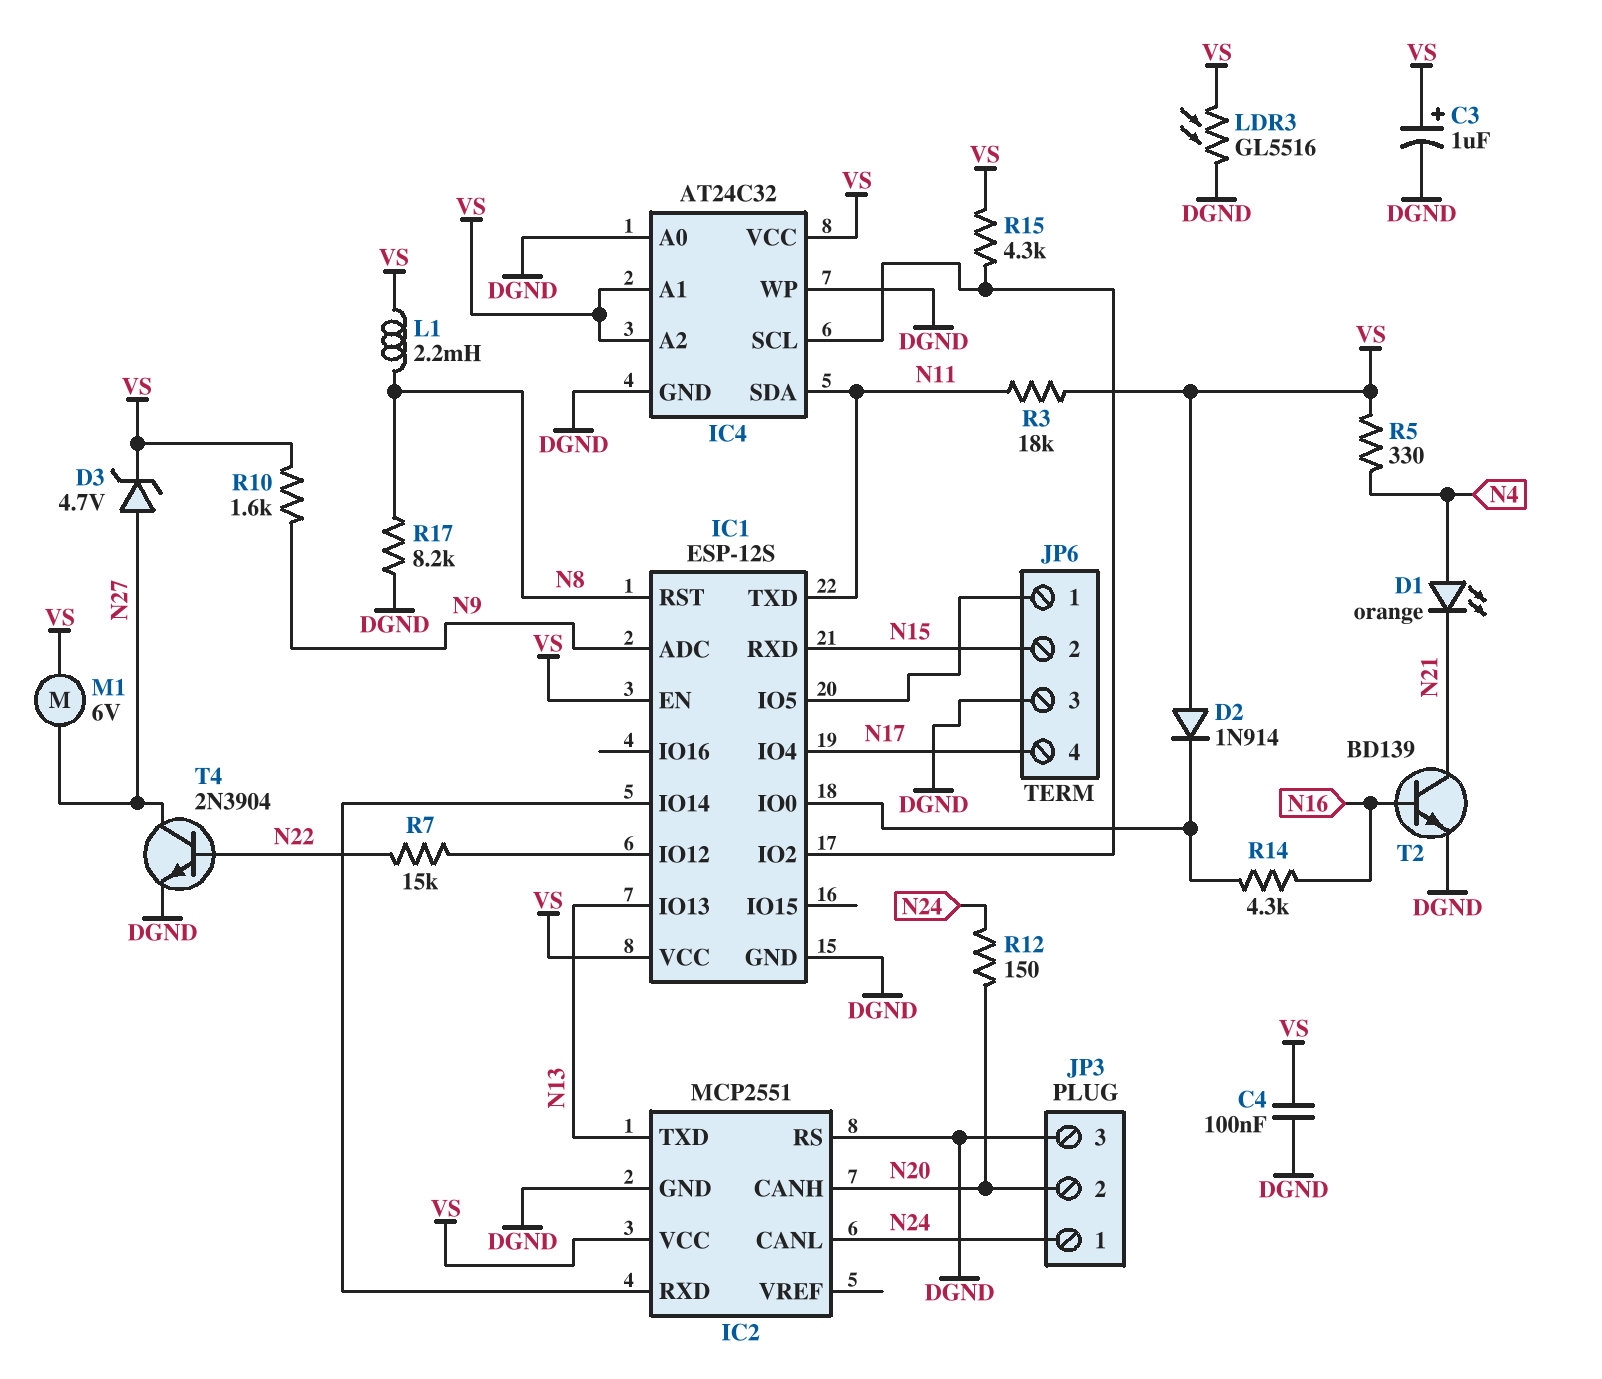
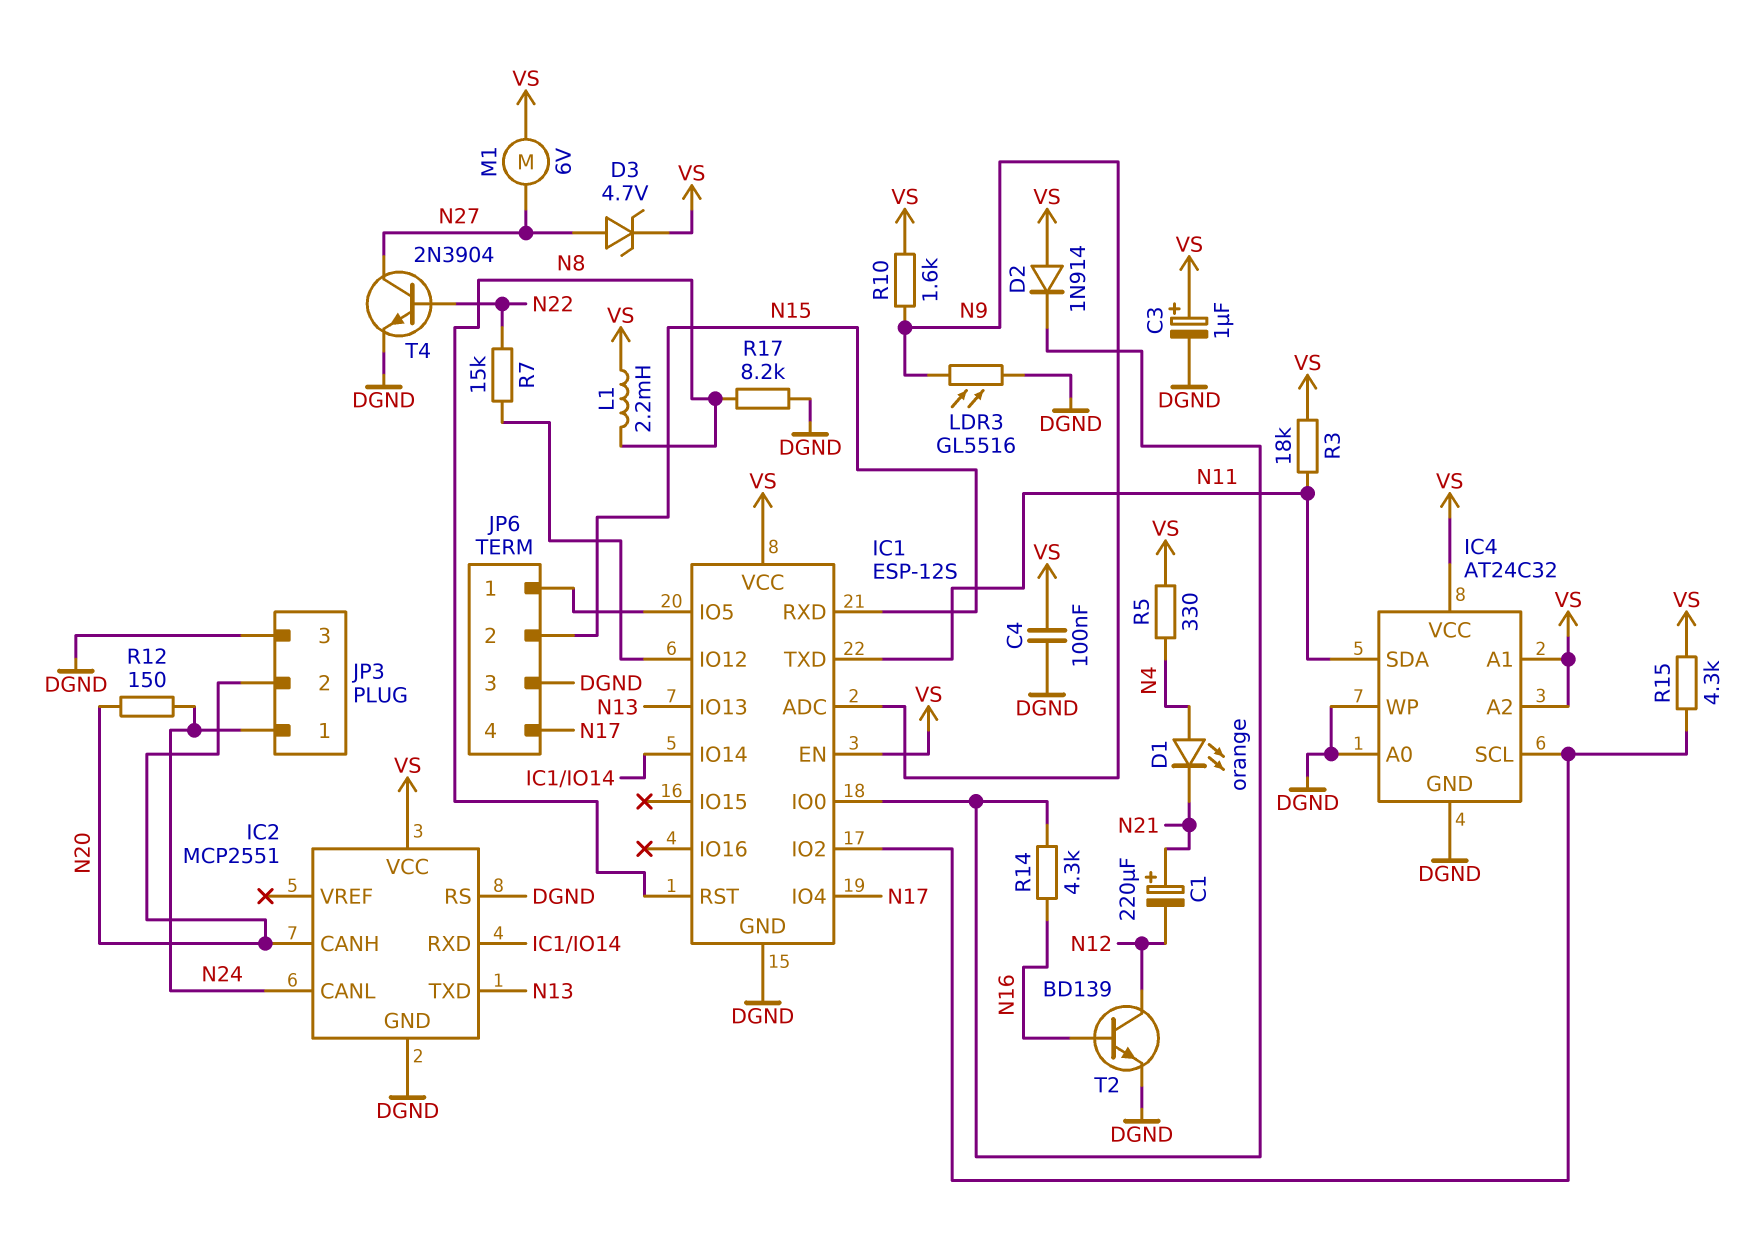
C1: none -> 220uF (plus N21, minus N12)
LDR3: GL5516 (DGND, VS) -> GL5516 (DGND, N9)
T2: NPN BD139 (B N16, C N21, E DGND) -> NPN BD139 (B N16, C N12, E DGND)

